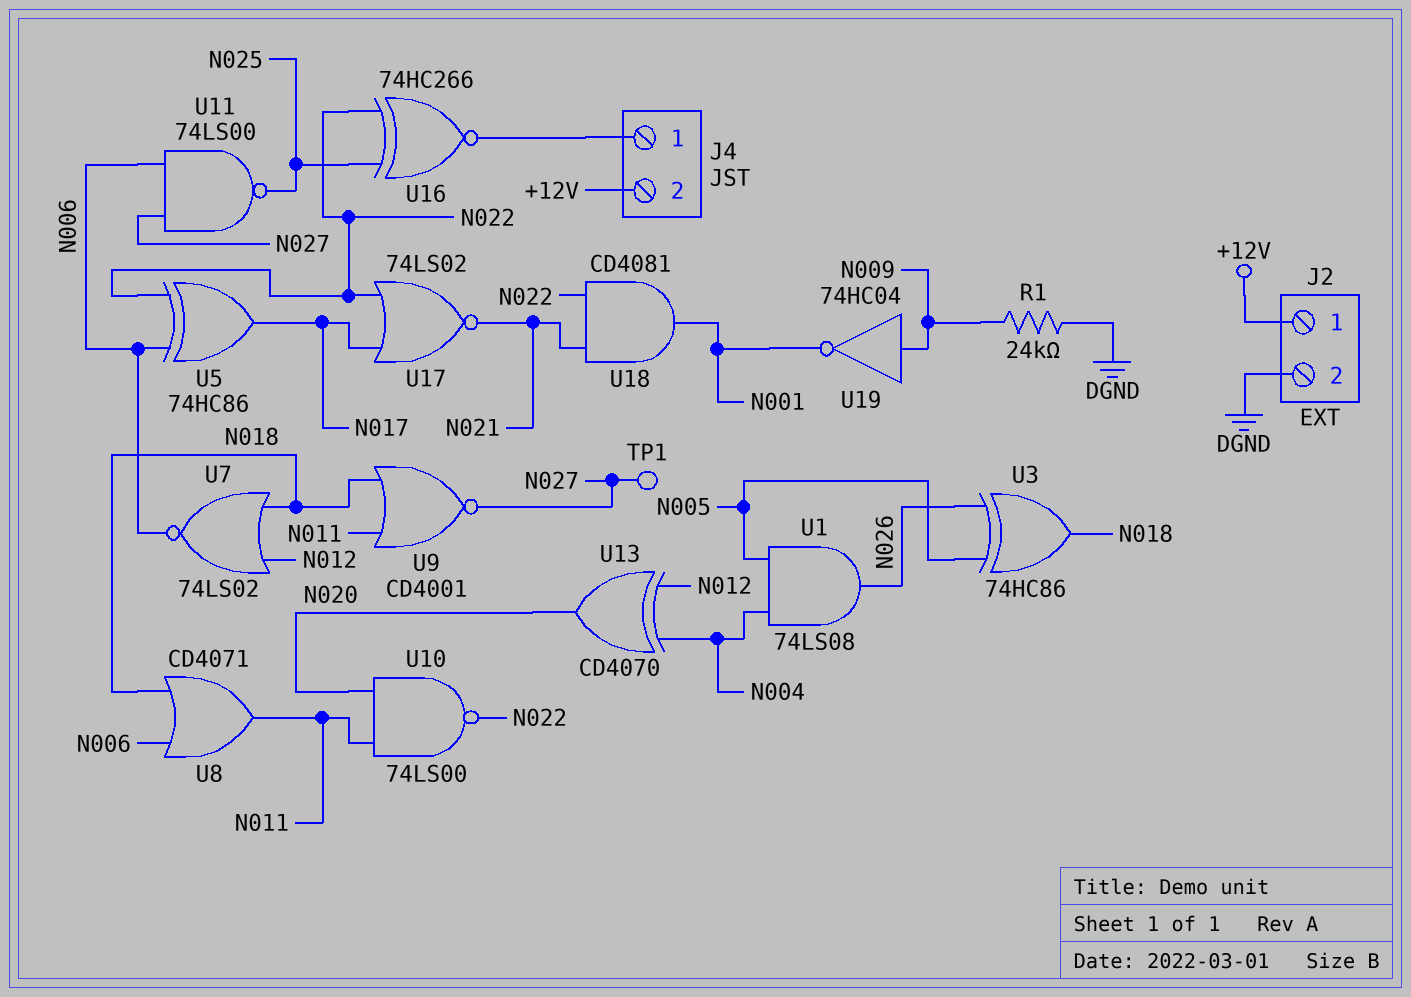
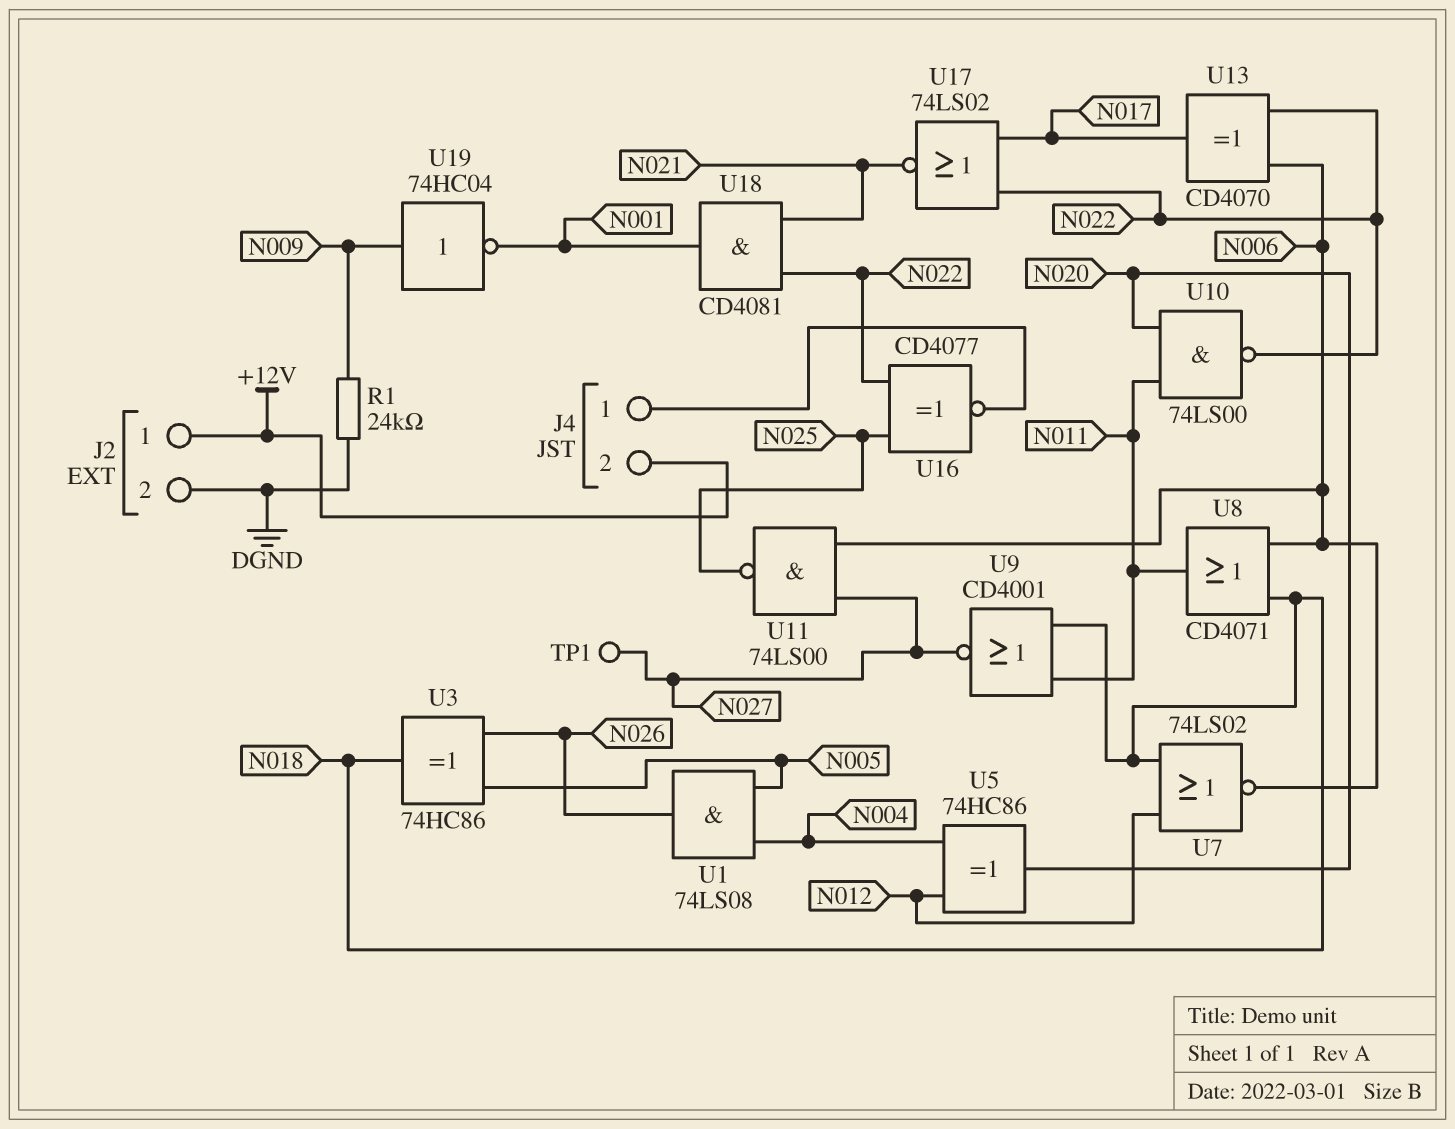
U5: XOR 74HC86 (in N006, in N022, out N017) -> XOR 74HC86 (in N004, in N012, out N020)
U13: XOR CD4070 (in N004, in N012, out N020) -> XOR CD4070 (in N006, in N022, out N017)
U16: XNOR 74HC266 (in N022, in N025, out J4/1) -> XNOR CD4077 (in N022, in N025, out J4/1)

